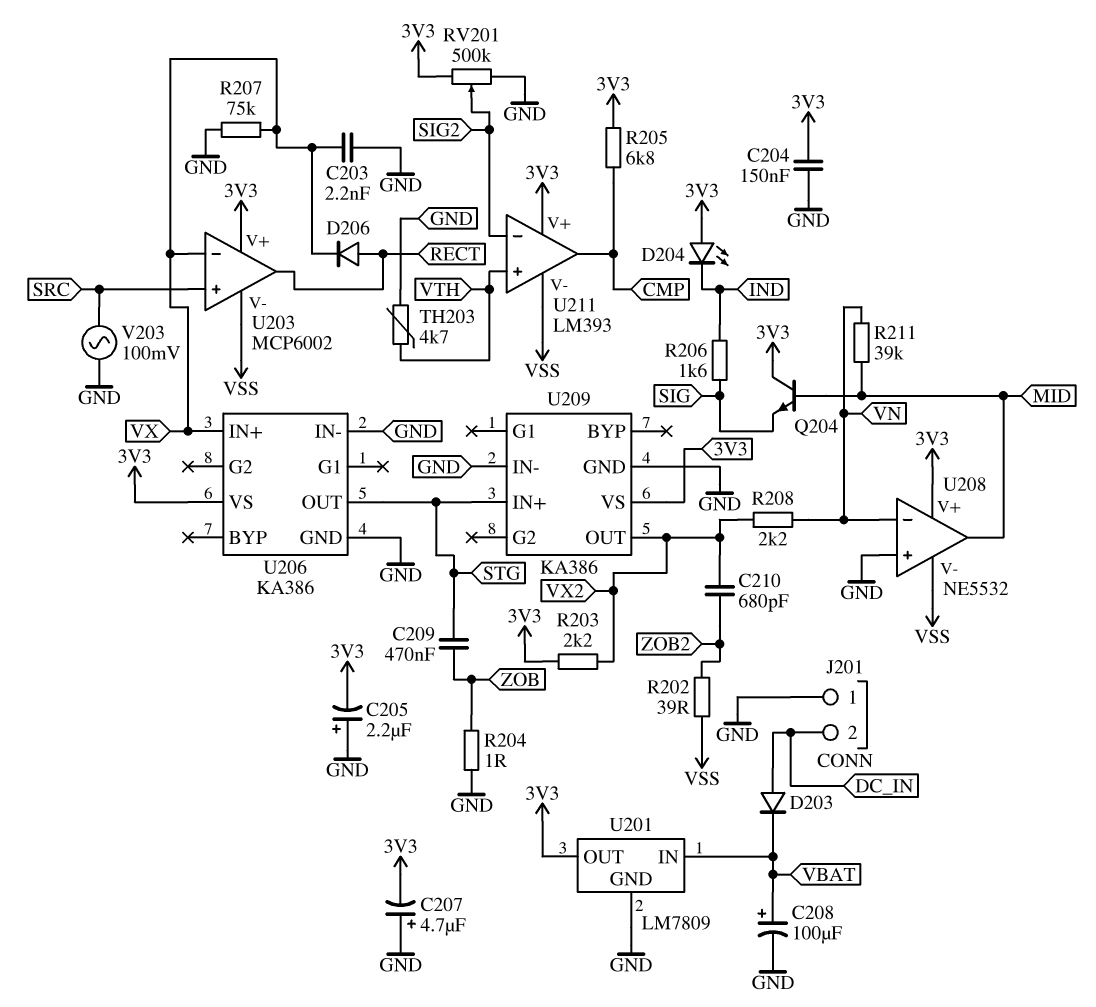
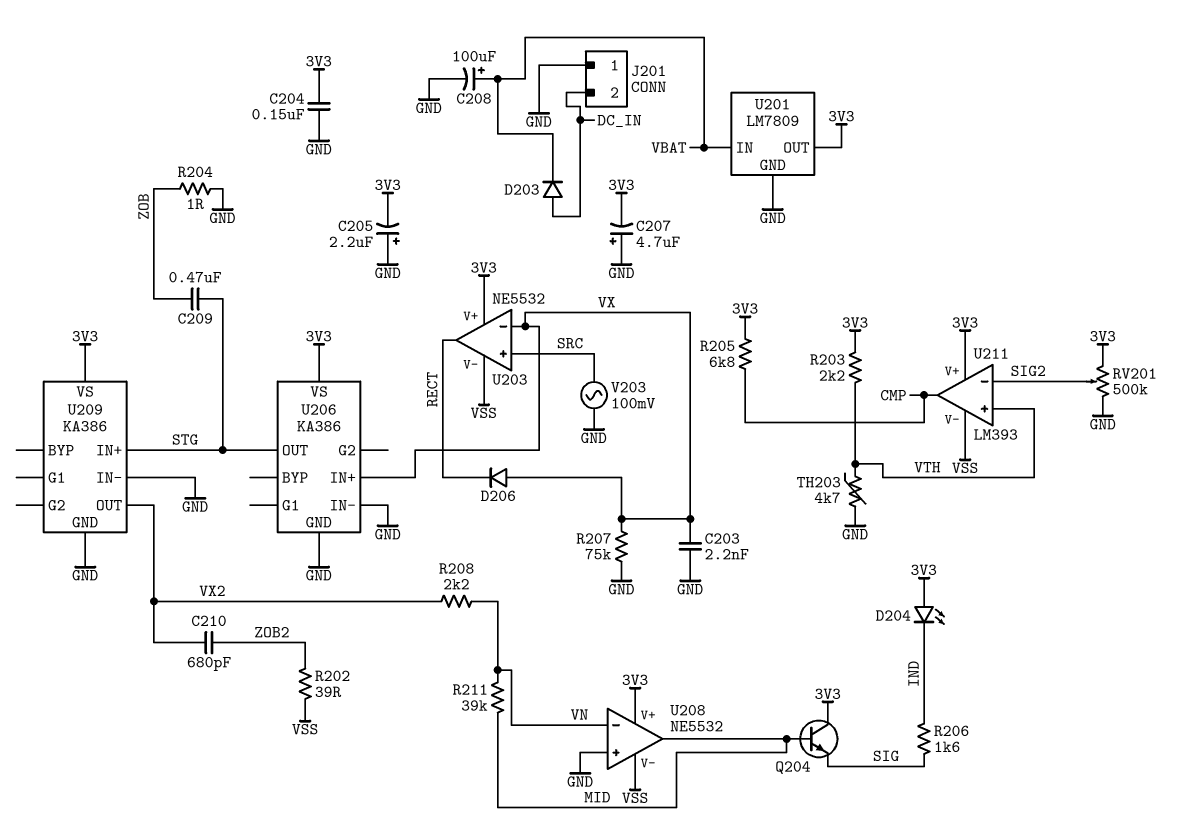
D206: diode (A RECT, K VX) -> diode (A VX, K RECT)
R203: 2.2k (3V3, VX2) -> 2.2k (3V3, VTH)
U203: MCP6002 -> NE5532

